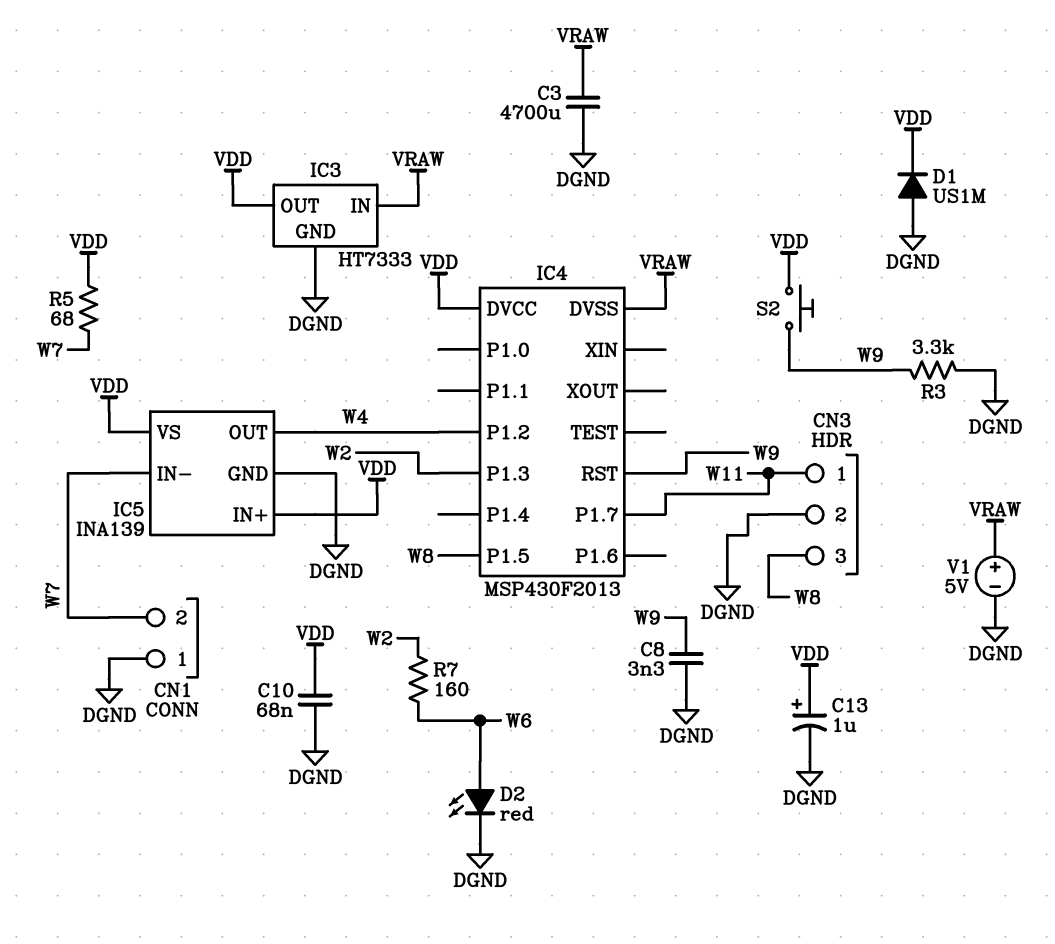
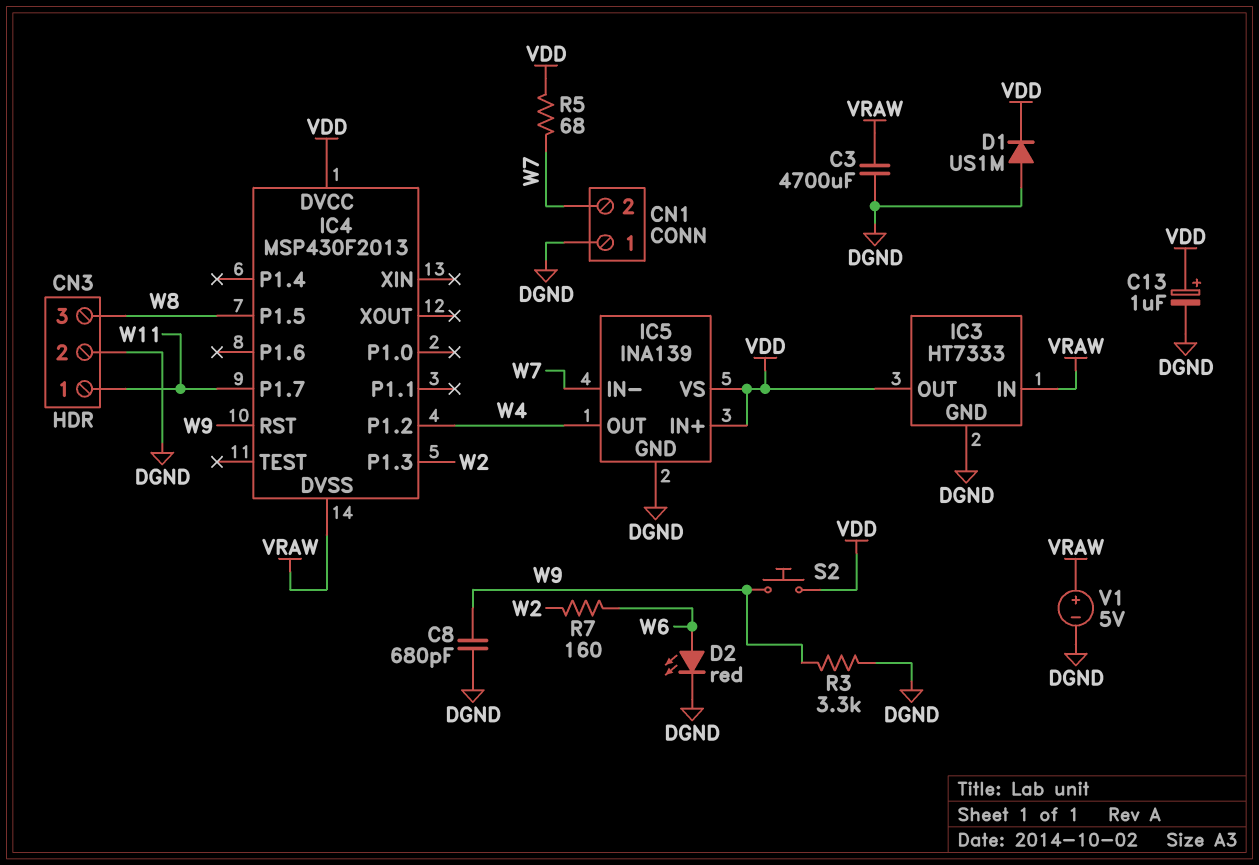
C8: 3.3nF (DGND, W9) -> 680pF (DGND, W9)
C10: 68nF (DGND, VDD) -> none

